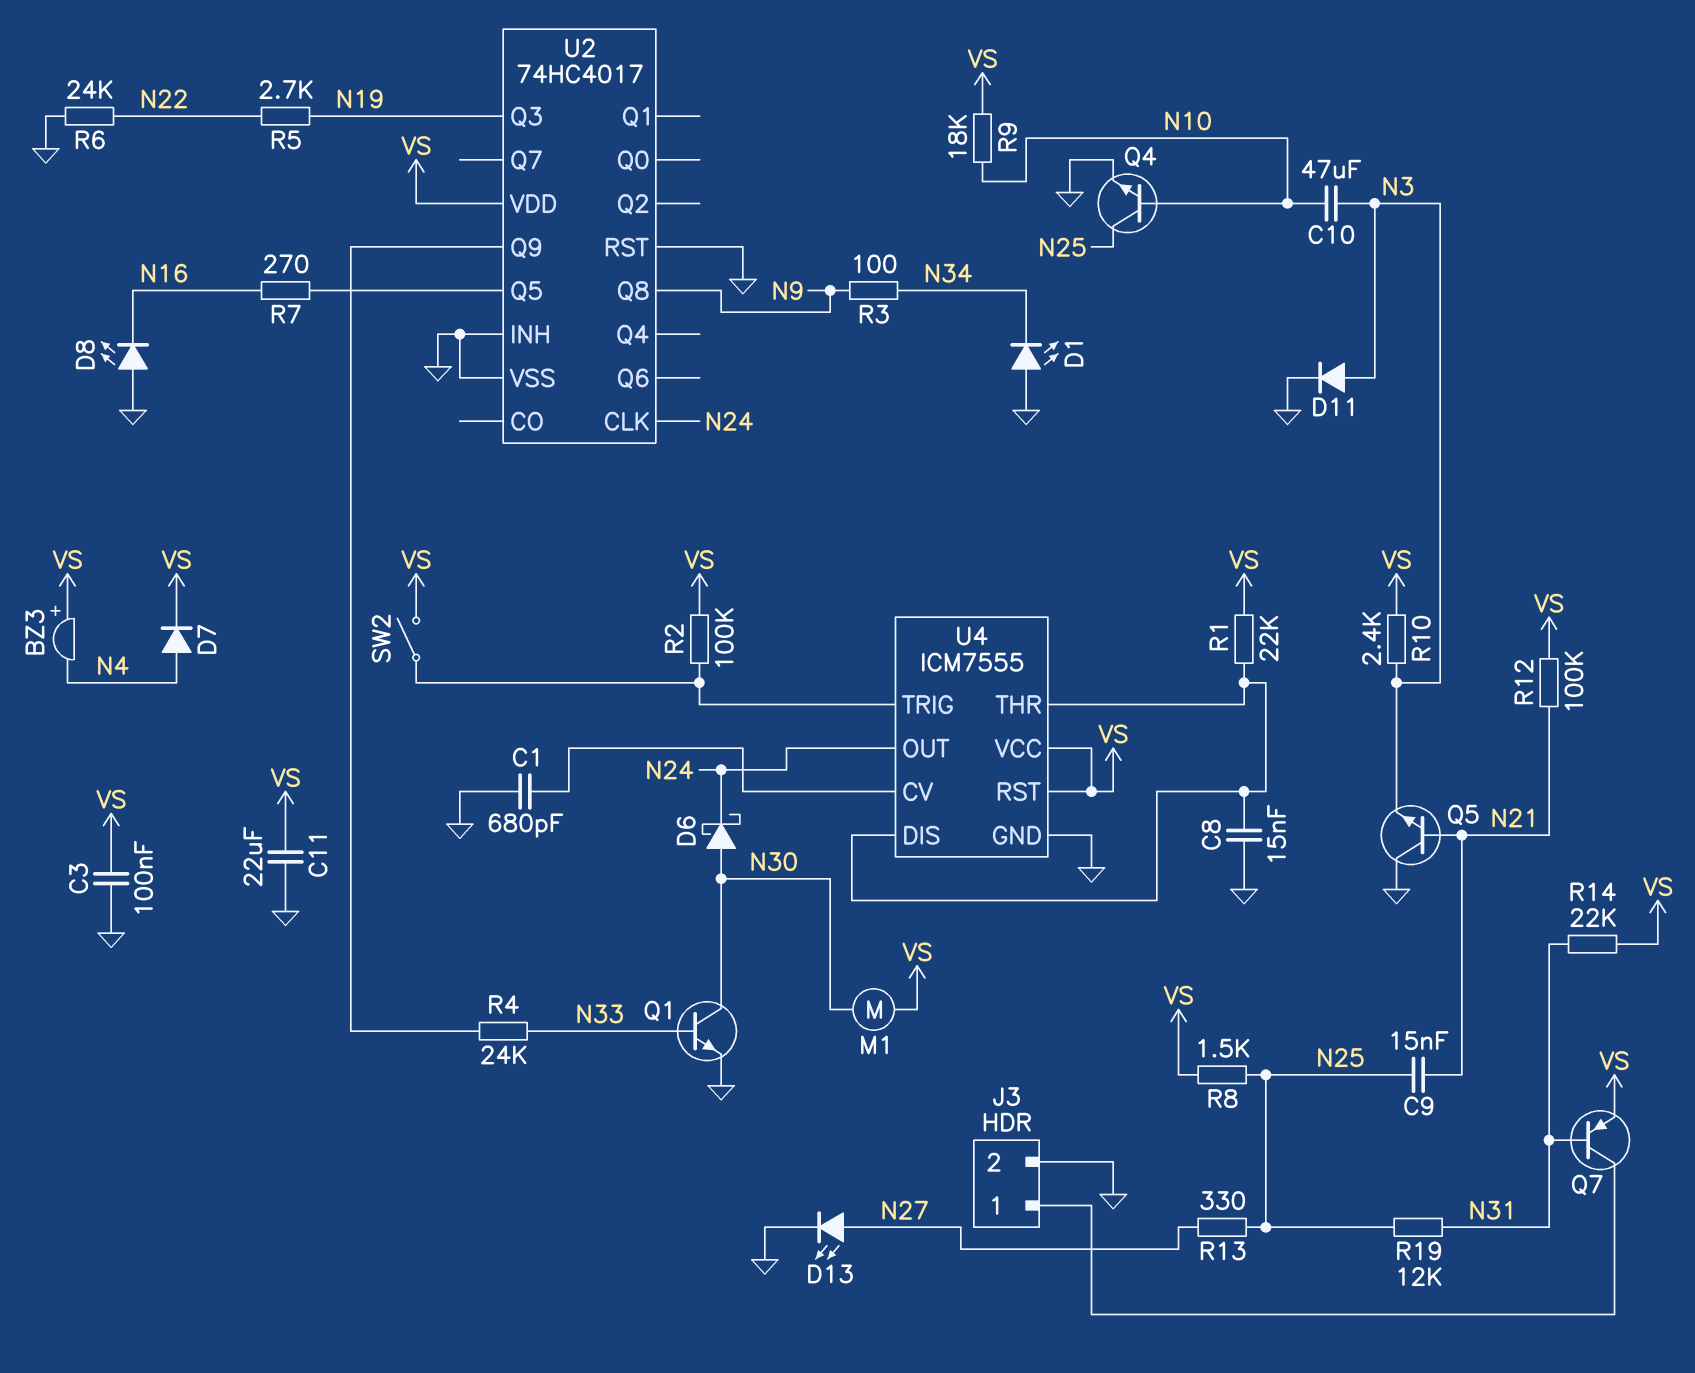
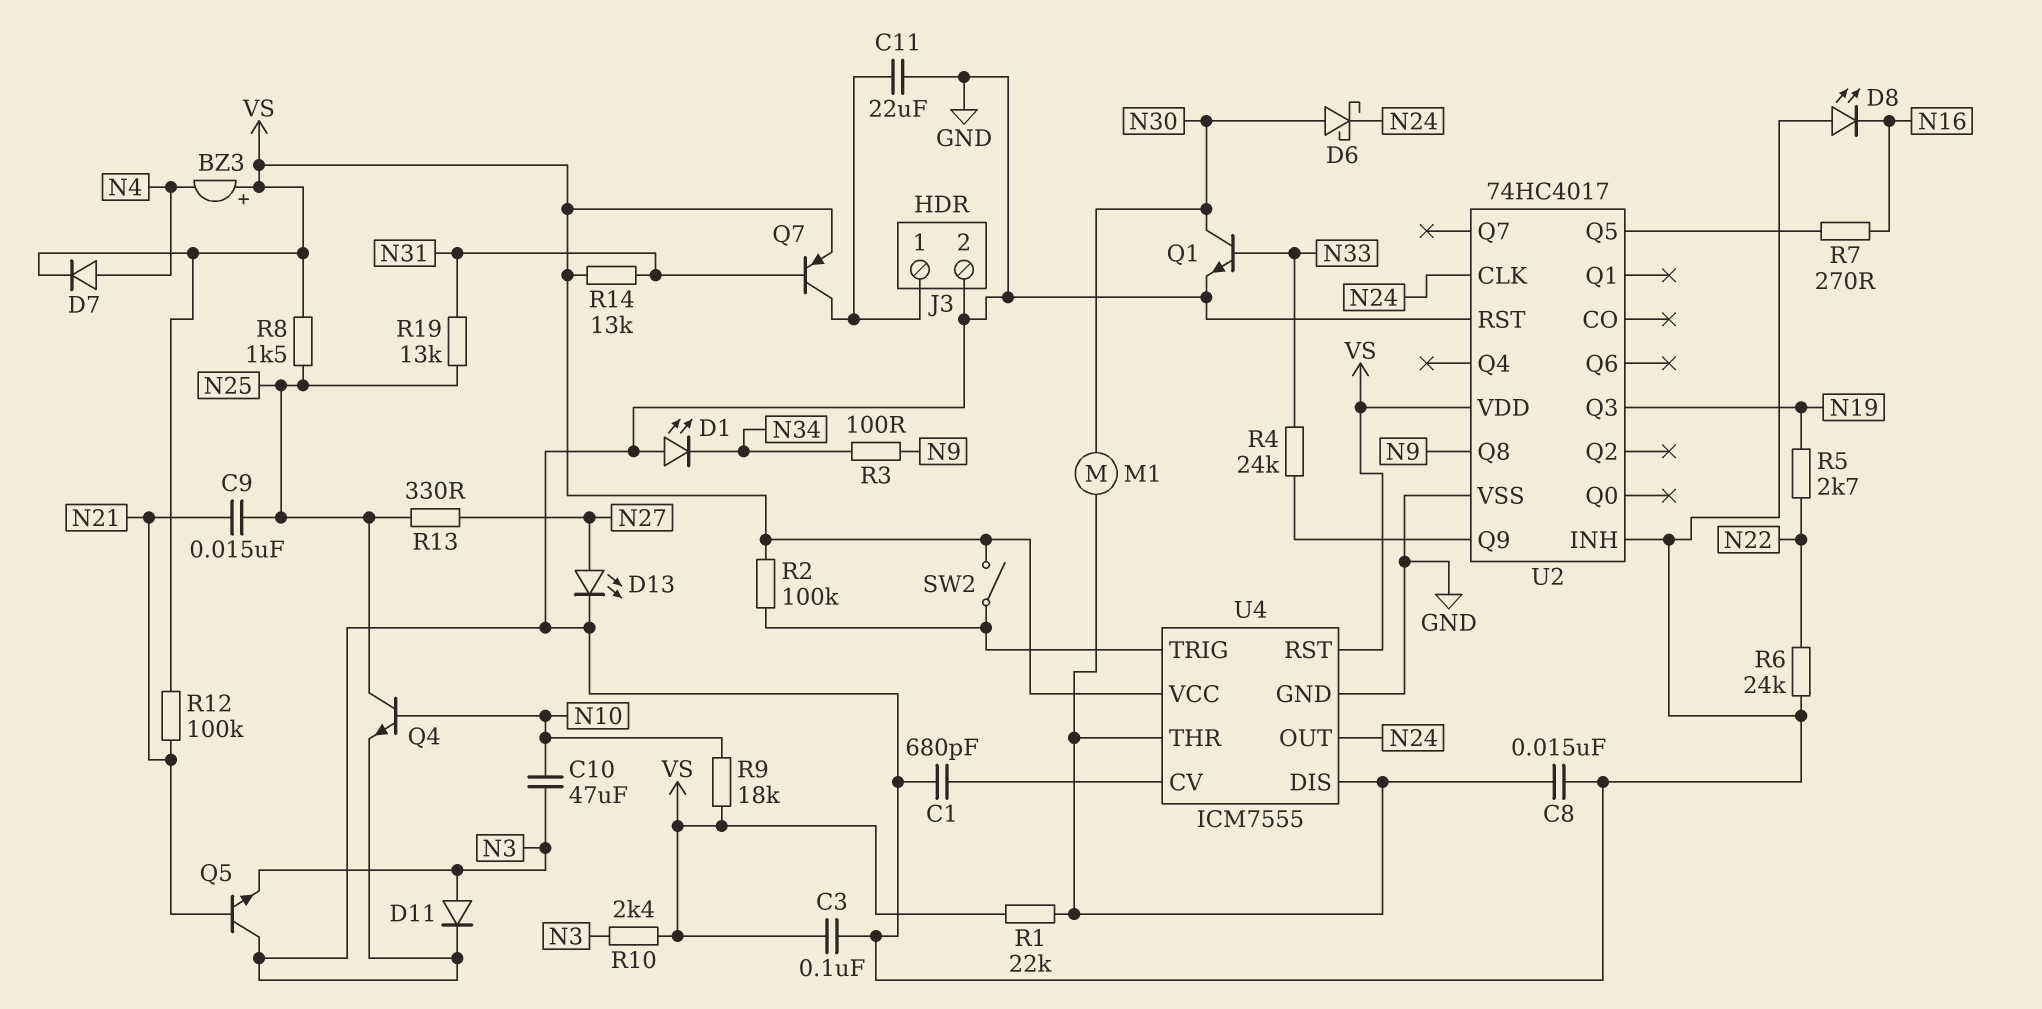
C11: 22uF (GND, VS) -> 22uF (GND, J3/1)
M1: motor (N30, VS) -> motor (N30, U4/DIS)
R14: 22k (N31, VS) -> 13k (N31, VS)
R19: 12k (N25, N31) -> 13k (N25, N31)

